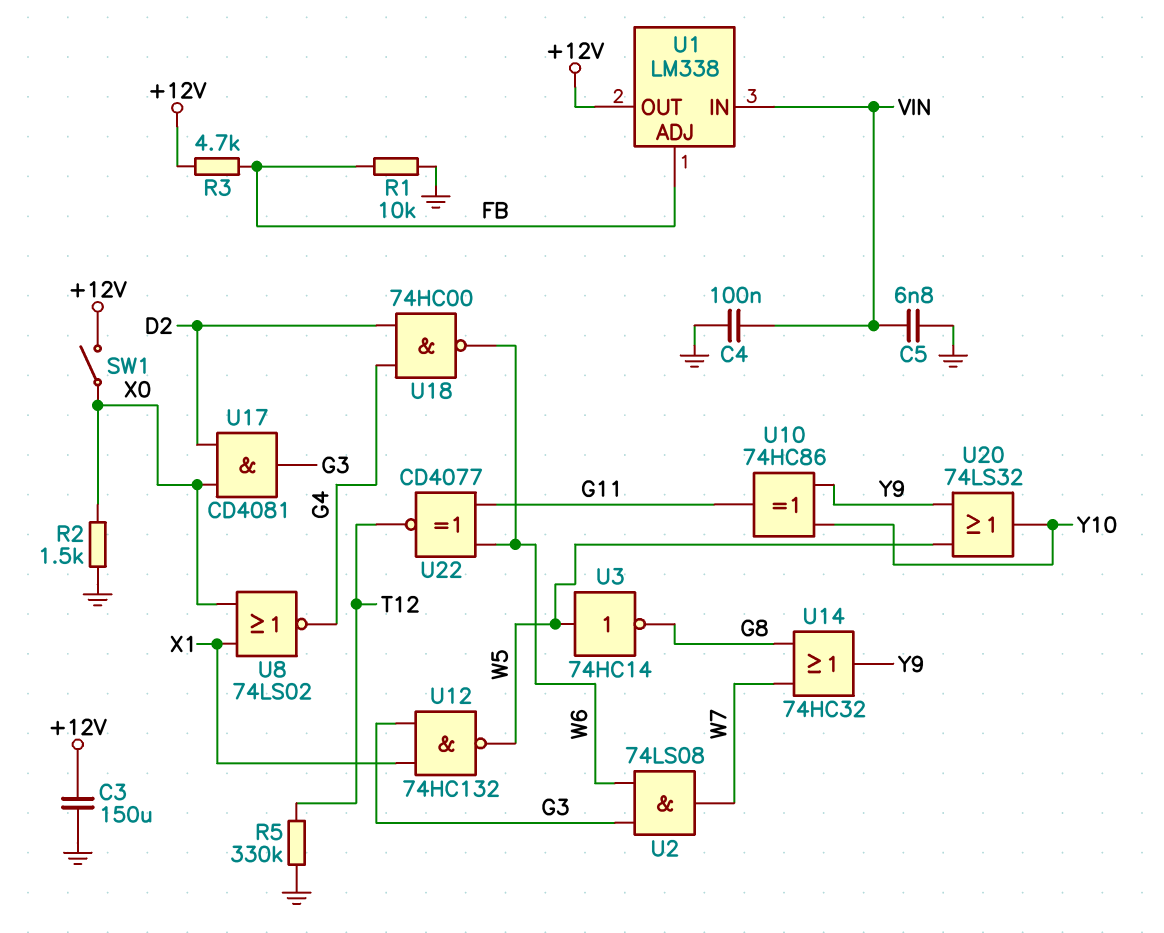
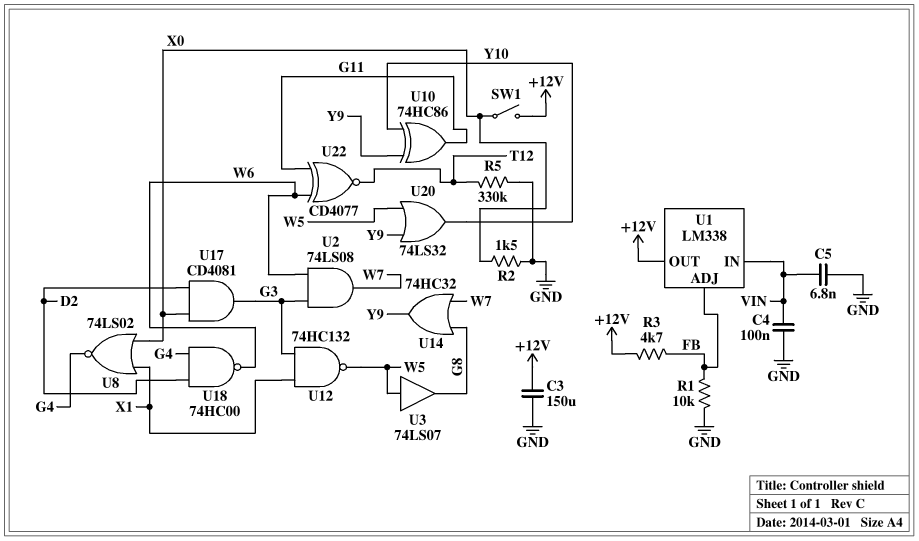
U3: NOT 74HC14 (in W5, out G8) -> buffer 74LS07 (in W5, out G8)

